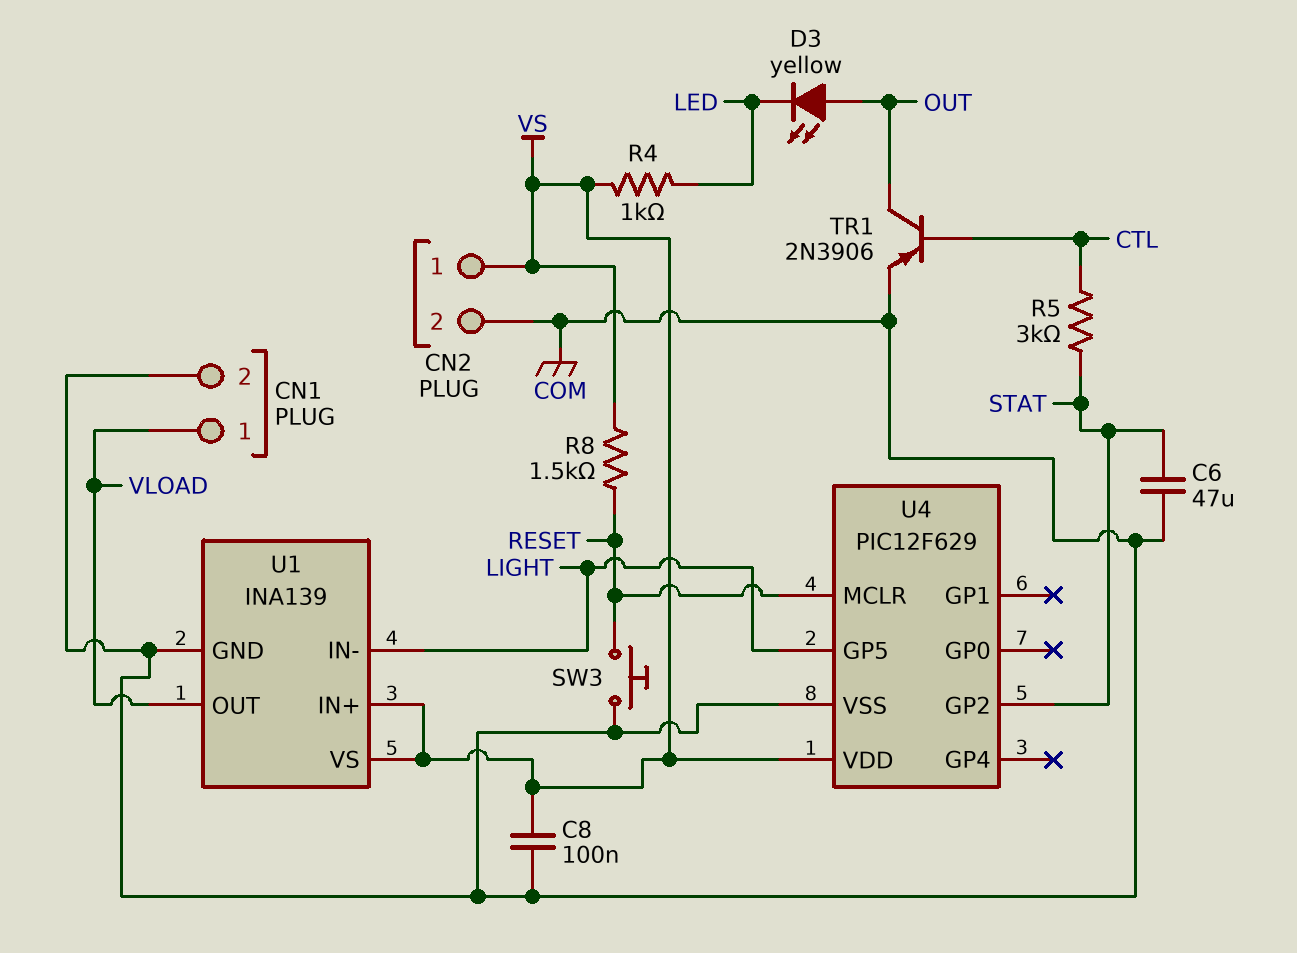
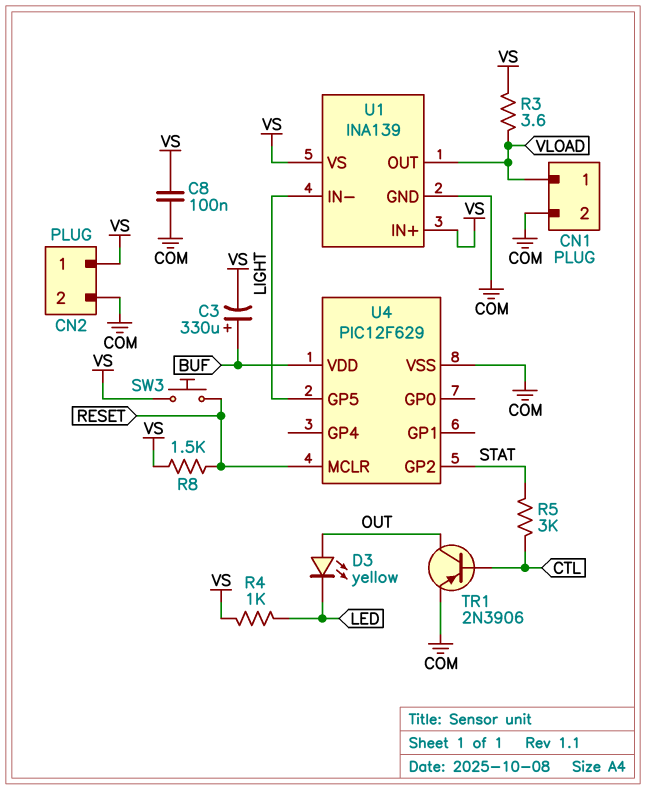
C3: none -> 330uF (plus BUF, minus VS)
C6: 47uF (COM, STAT) -> none
R3: none -> 3.6 (VLOAD, VS)
SW3: button (COM, RESET) -> button (RESET, VS)
U4 pin VDD: VS -> BUF

